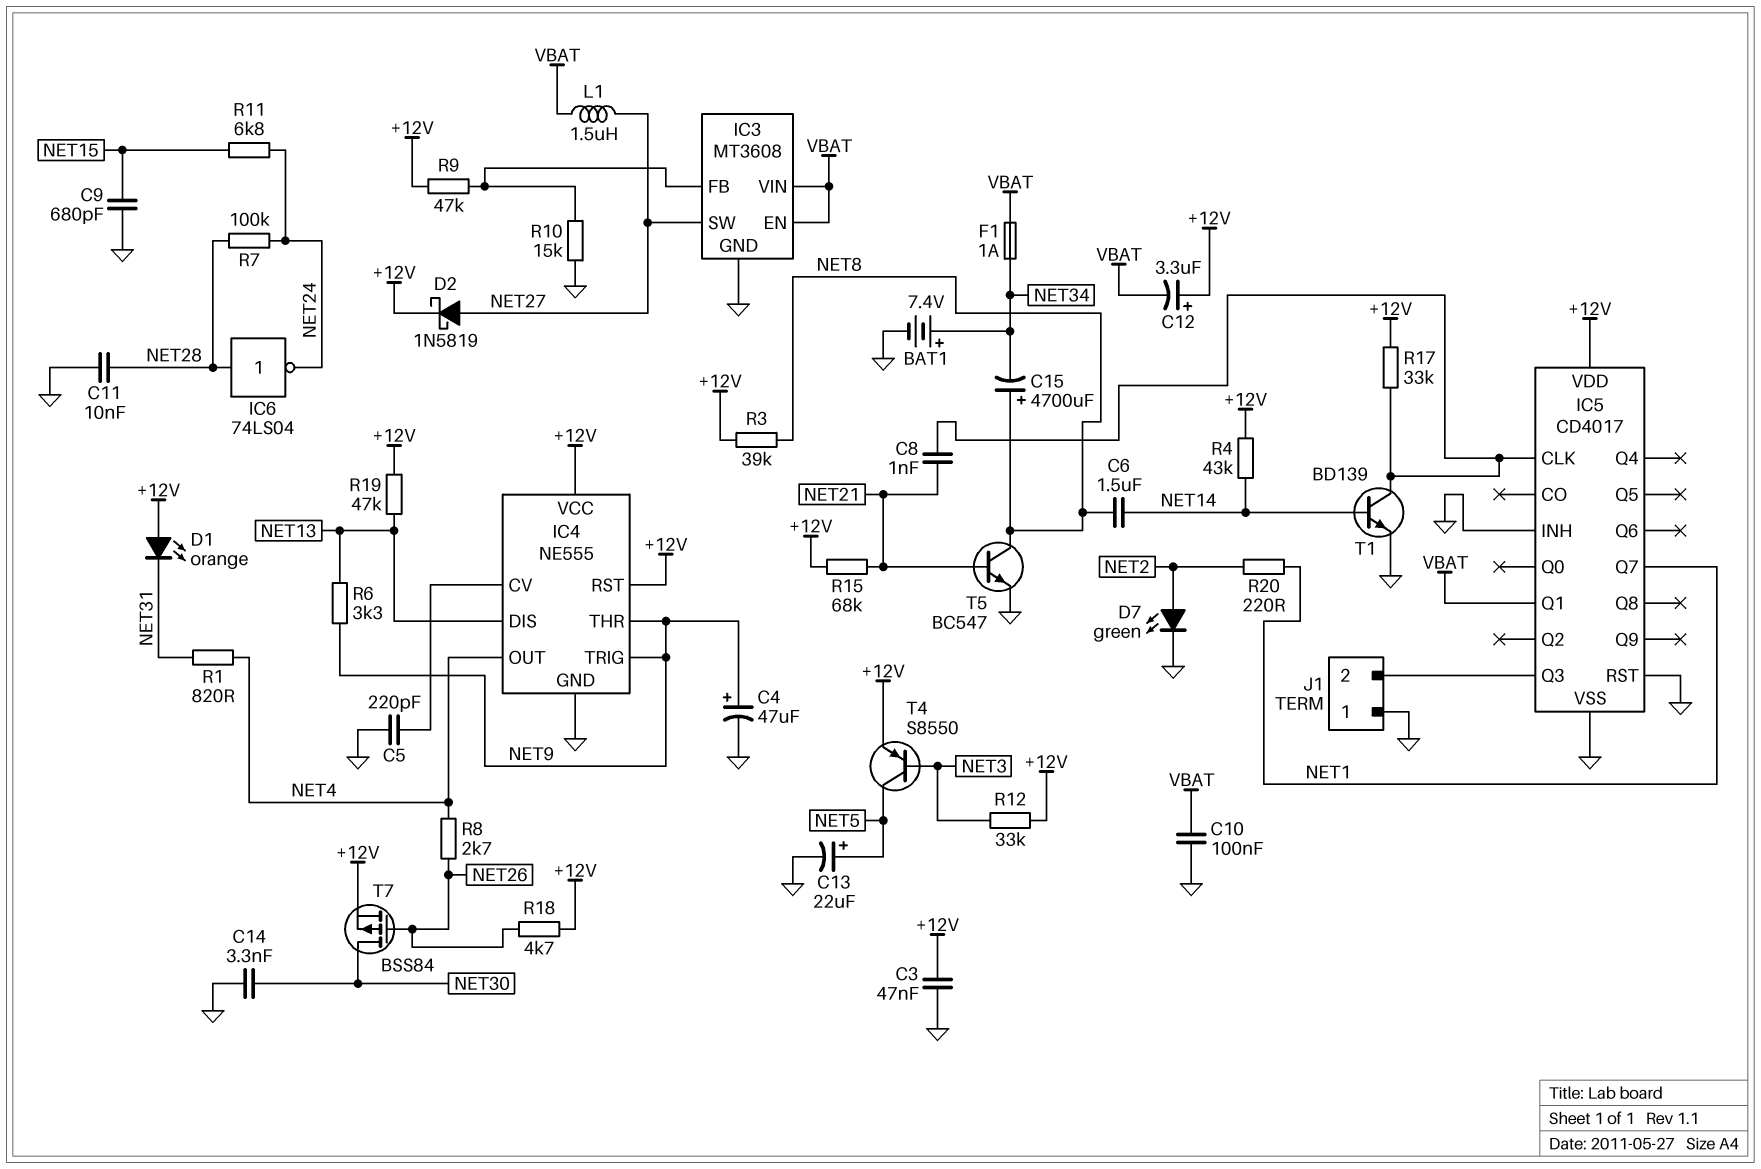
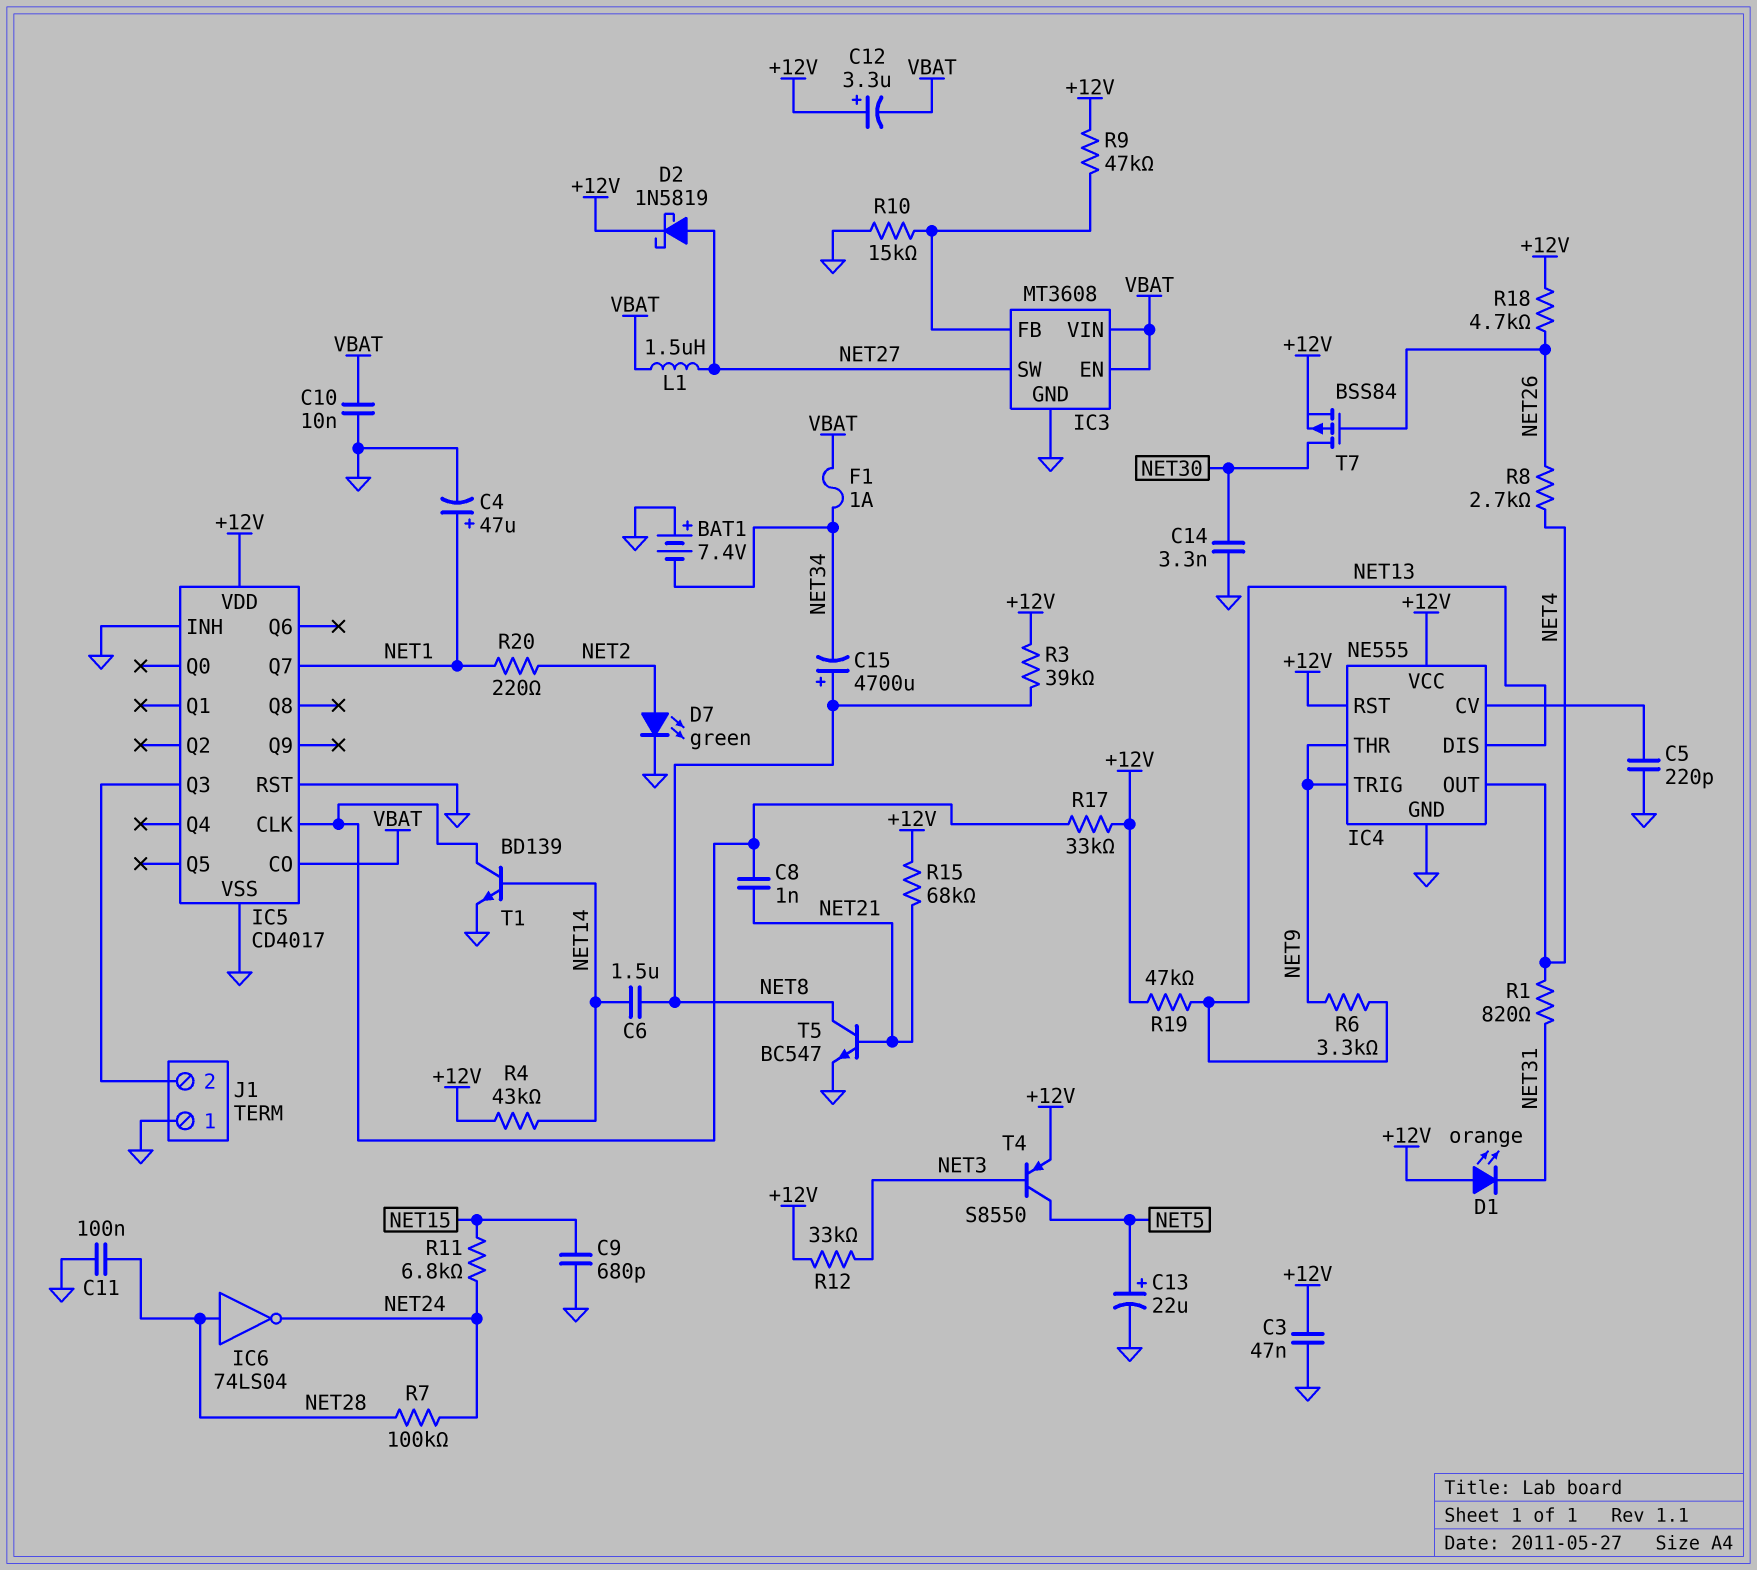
BAT1: 7.4V (plus NET34, minus GND) -> 7.4V (plus GND, minus NET34)
C4: 47uF (plus NET9, minus GND) -> 47uF (plus NET1, minus GND)
C10: 100nF (GND, VBAT) -> 10nF (GND, VBAT)
C11: 10nF (GND, NET28) -> 100nF (GND, NET28)
IC5 pin CO: none -> VBAT
IC5 pin Q1: VBAT -> none

